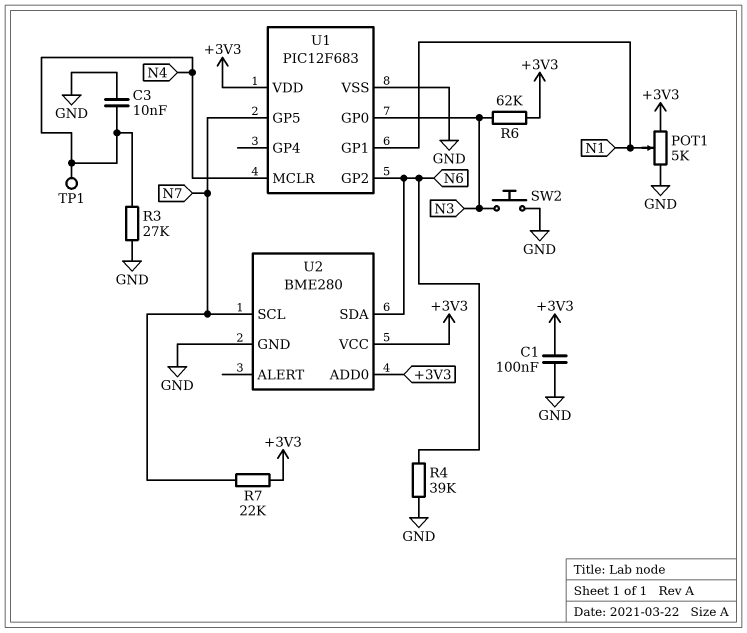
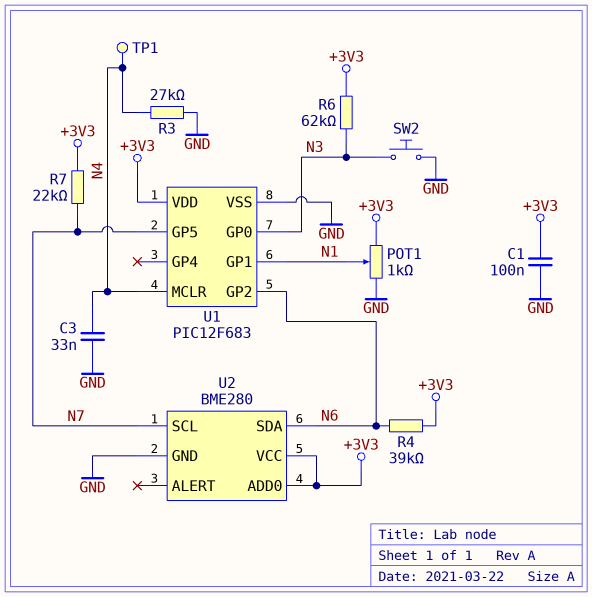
C3: 10nF (GND, N4) -> 33nF (GND, N4)
POT1: 5k (+3V3, GND, wiper N1) -> 1k (+3V3, GND, wiper N1)
R4: 39k (GND, N6) -> 39k (+3V3, N6)

